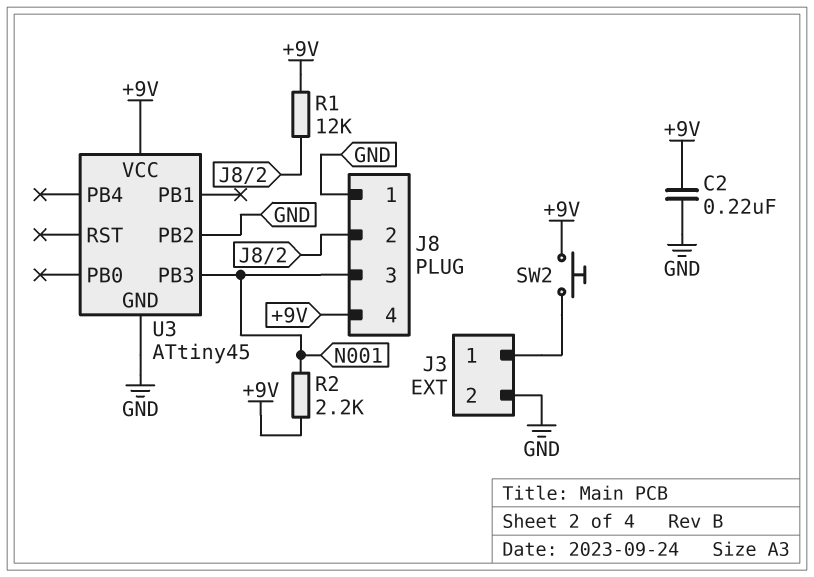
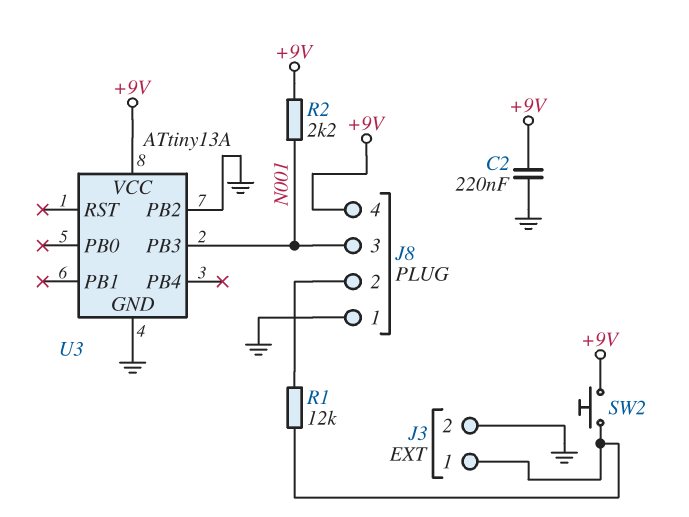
R1: 12k (+9V, J8/2) -> 12k (J3/1, J8/2)
U3: ATtiny45 -> ATtiny13A

